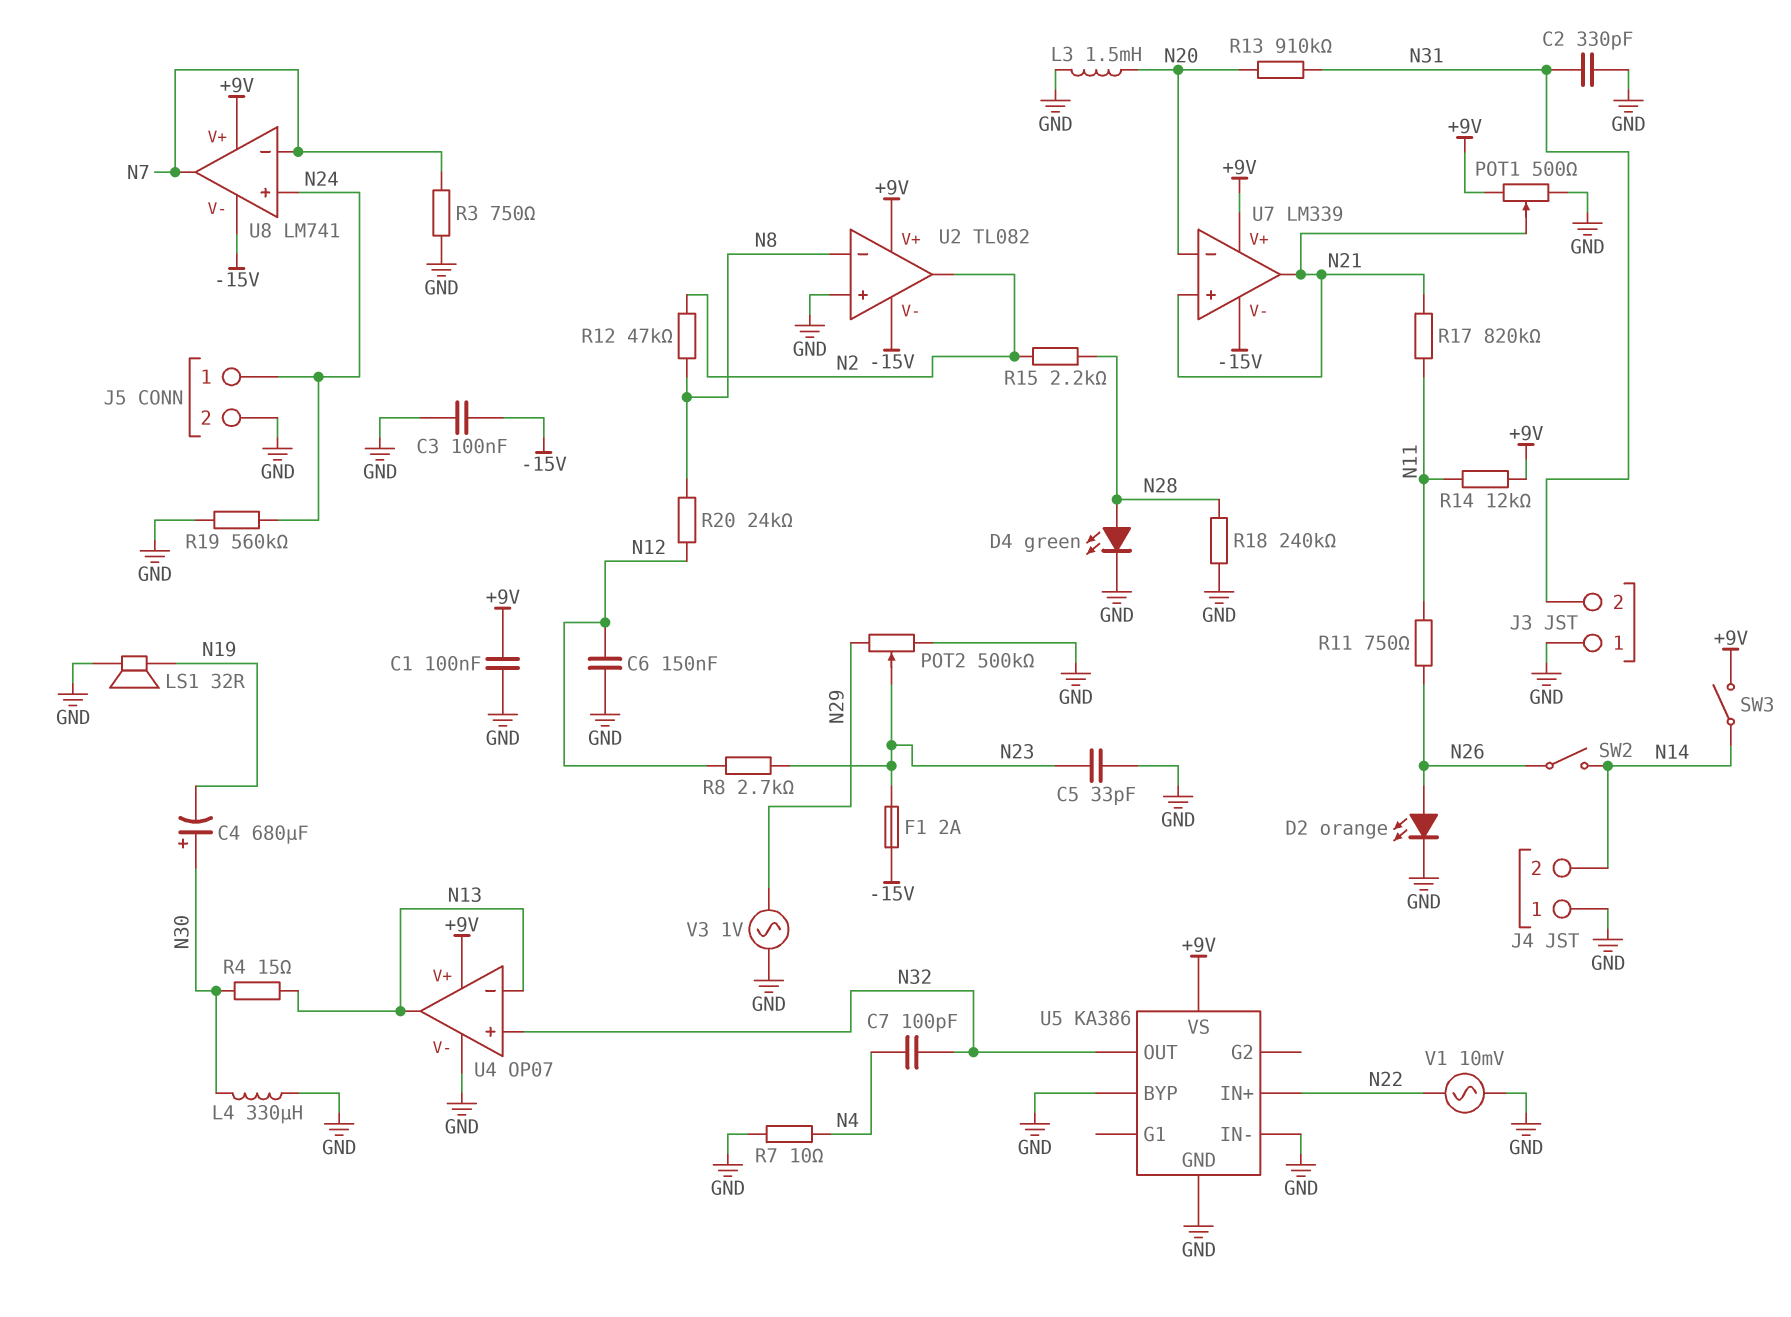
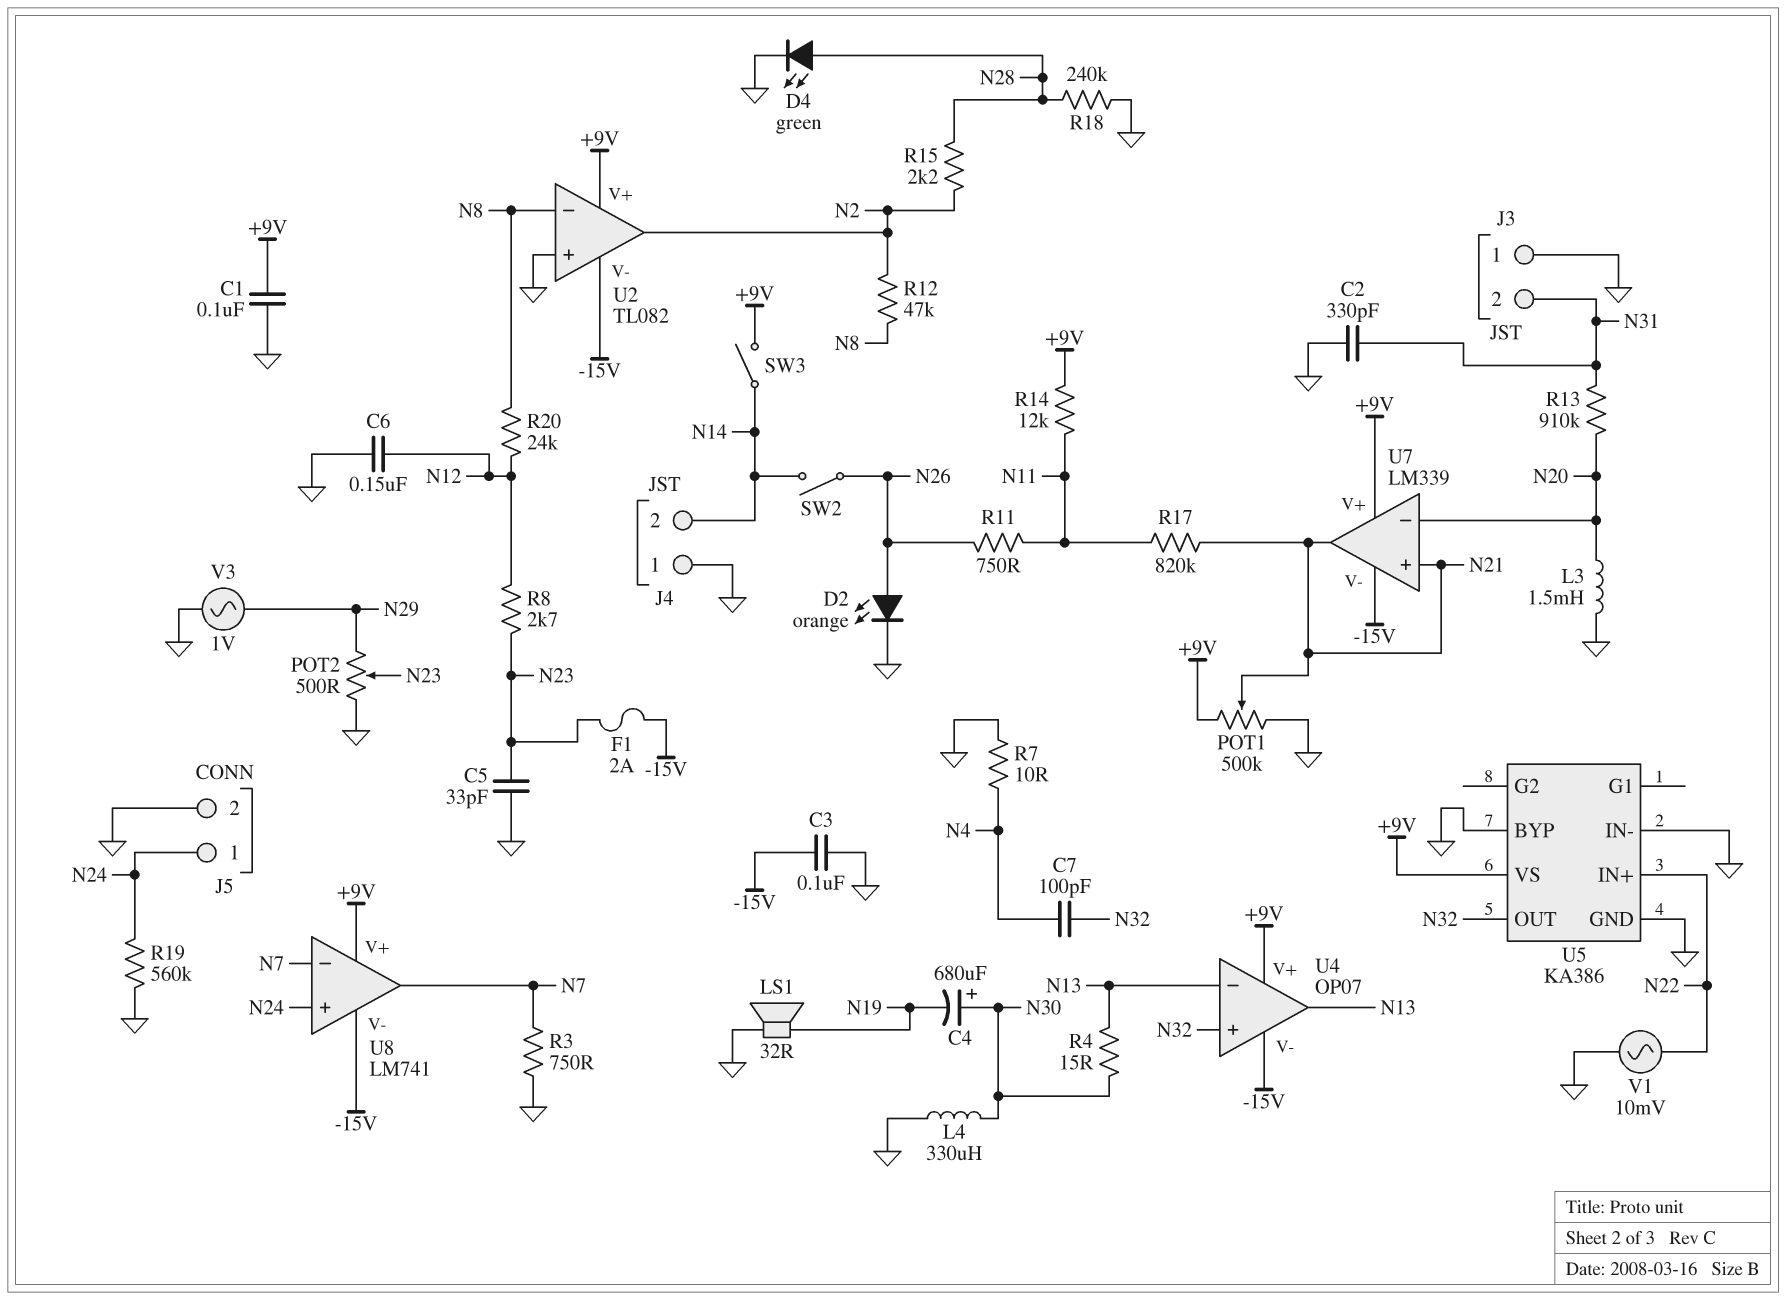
POT1: 500 (+9V, GND, wiper N21) -> 500k (+9V, GND, wiper N21)
POT2: 500k (GND, N29, wiper N23) -> 500 (GND, N29, wiper N23)
U4 pin V-: GND -> -15V

